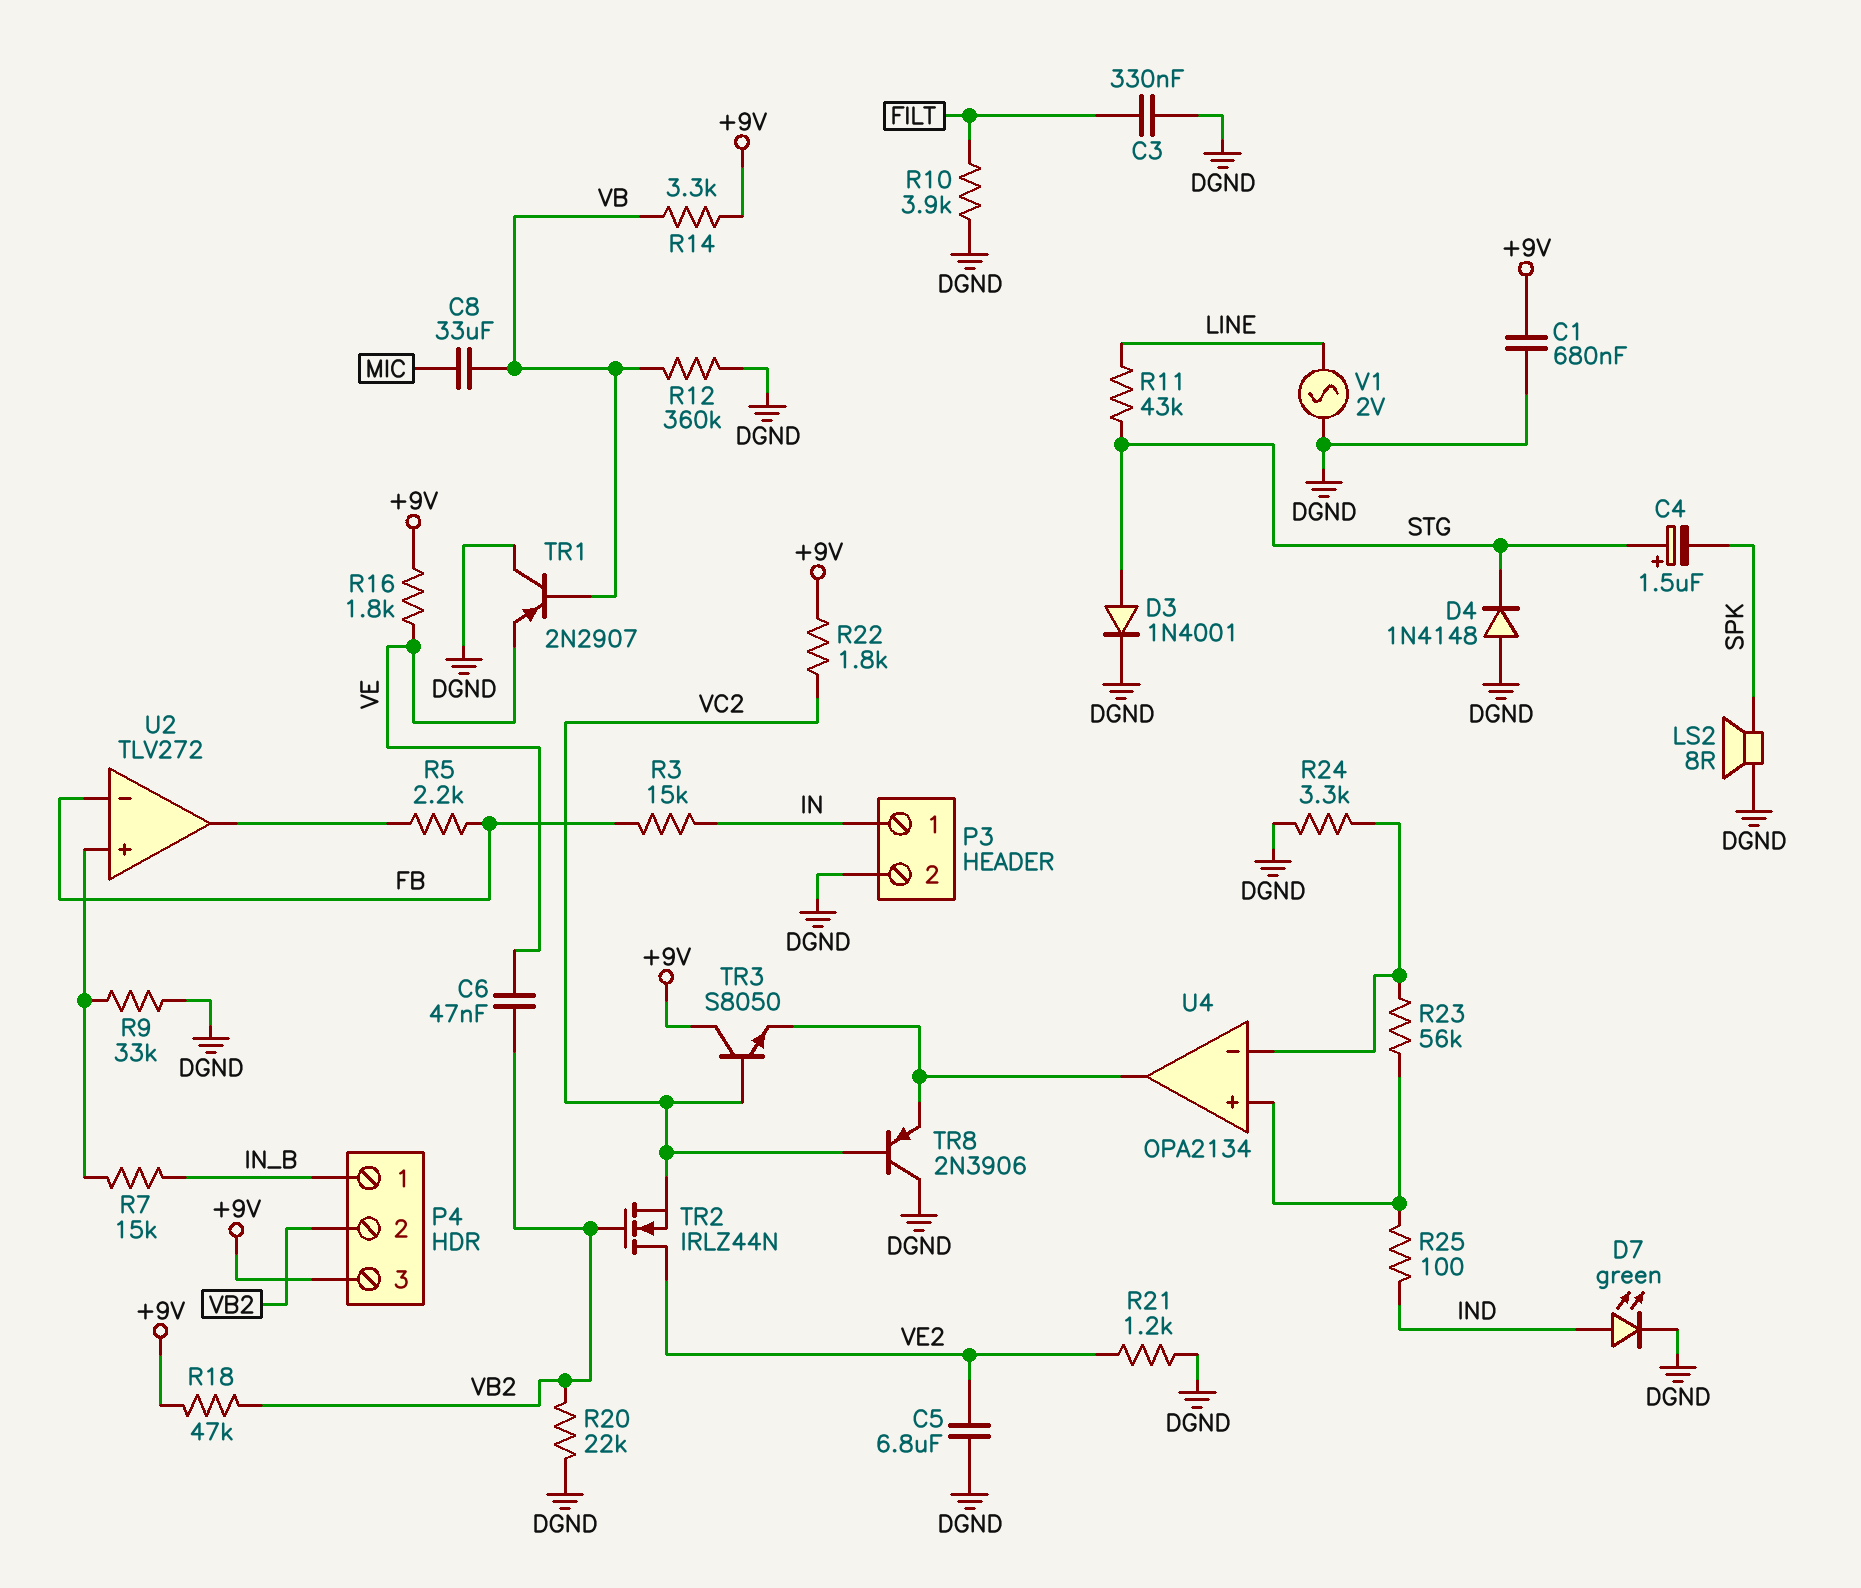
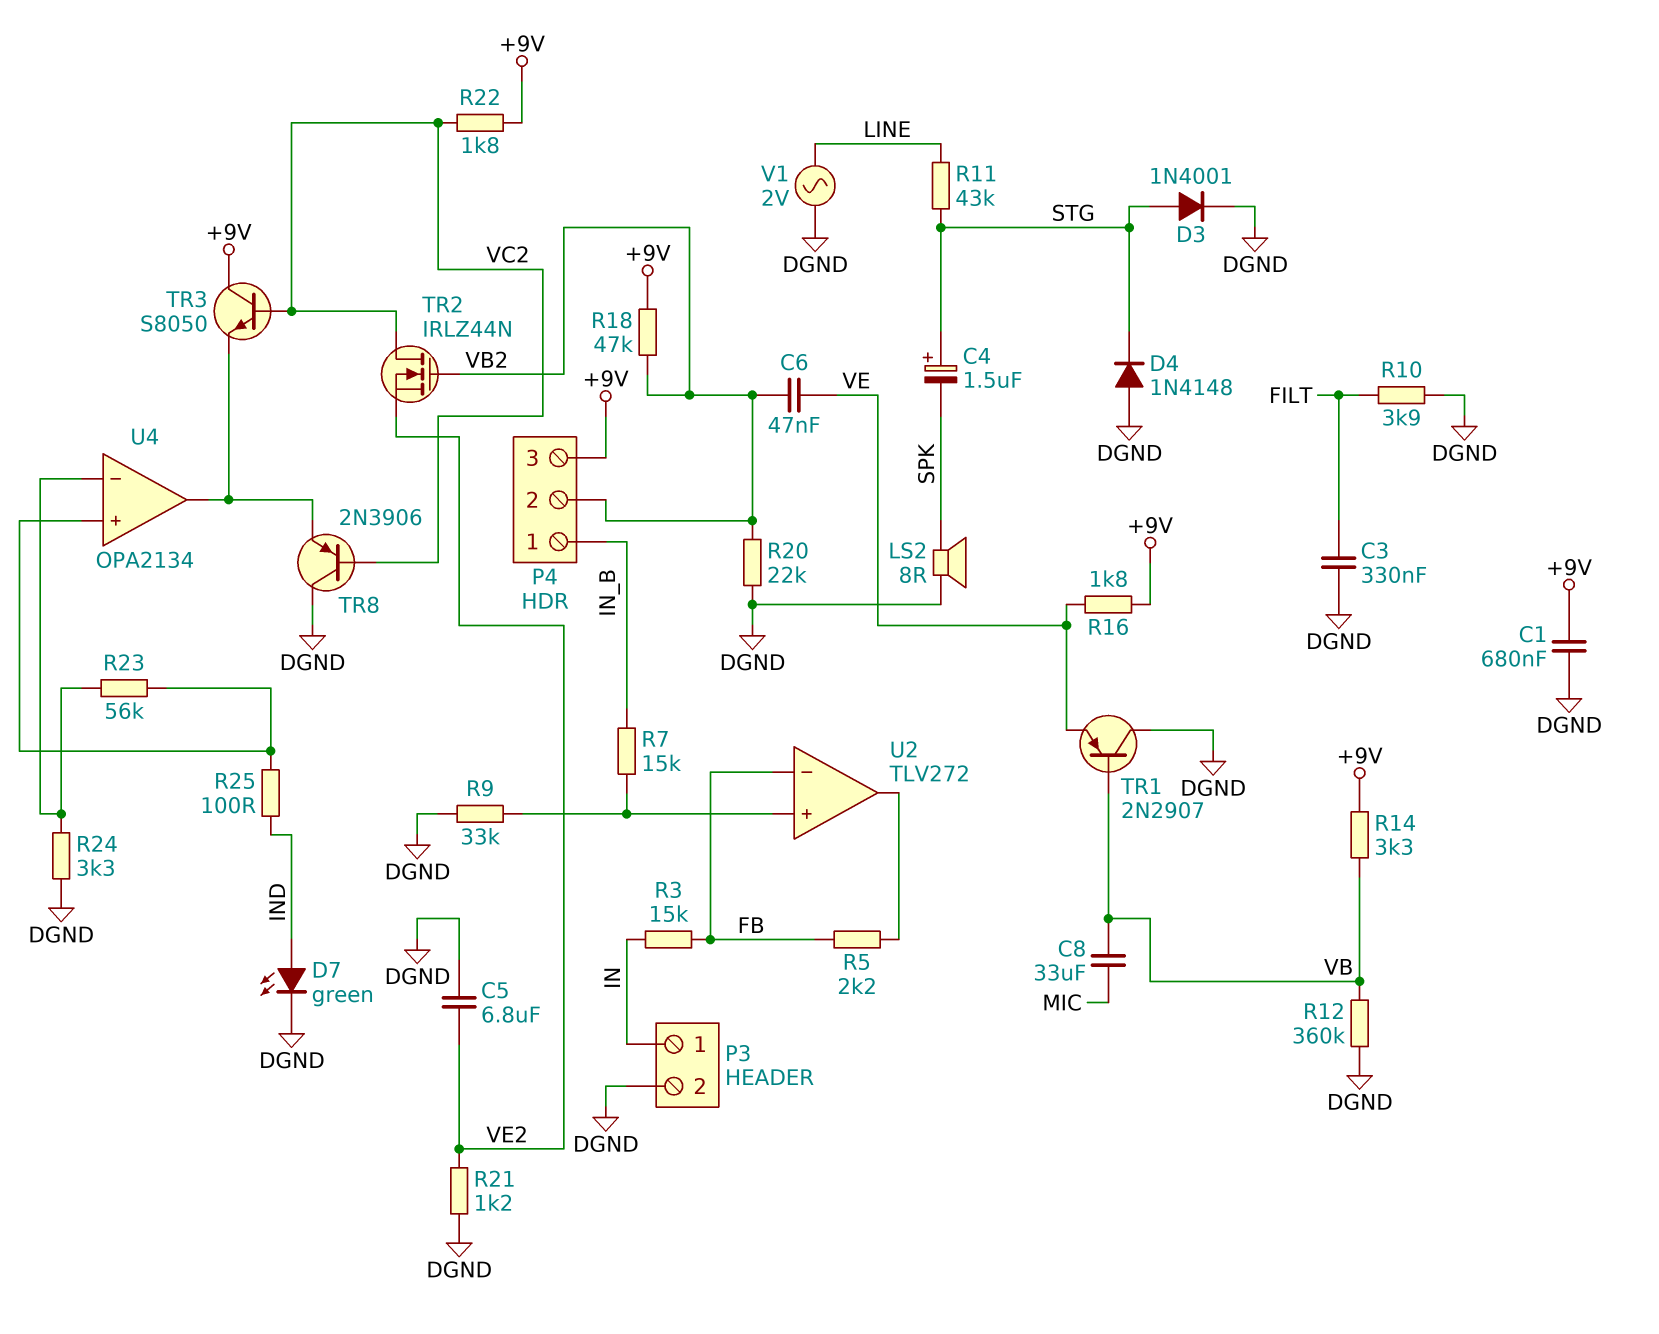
TR2: NMOS IRLZ44N (G VB2, D VE2, S VC2) -> NMOS IRLZ44N (G VB2, D VC2, S VE2)

